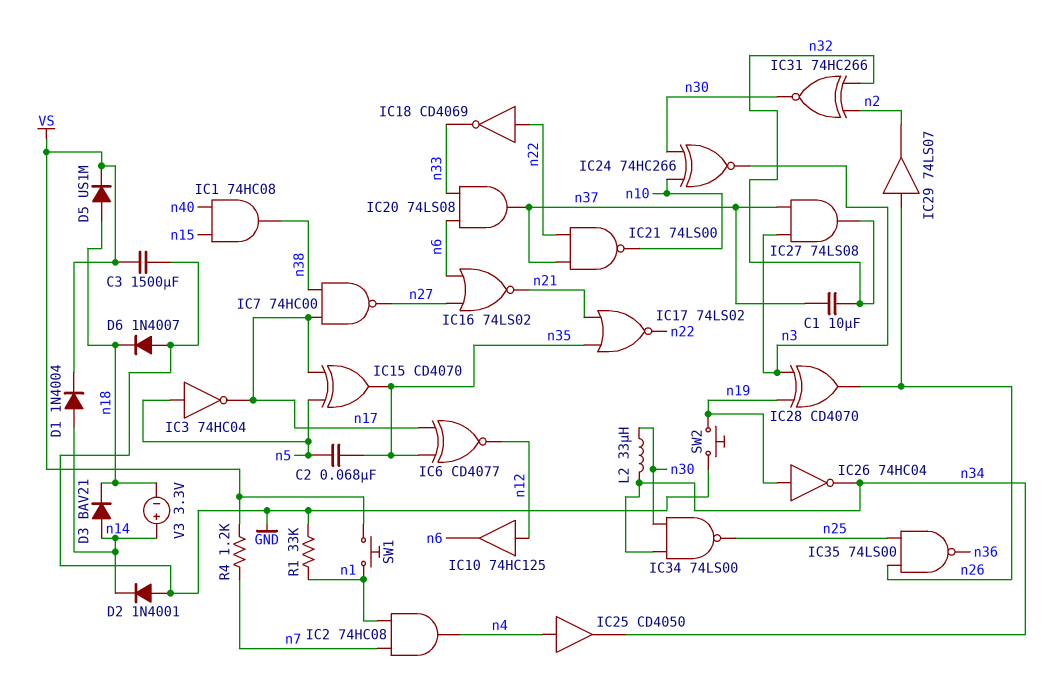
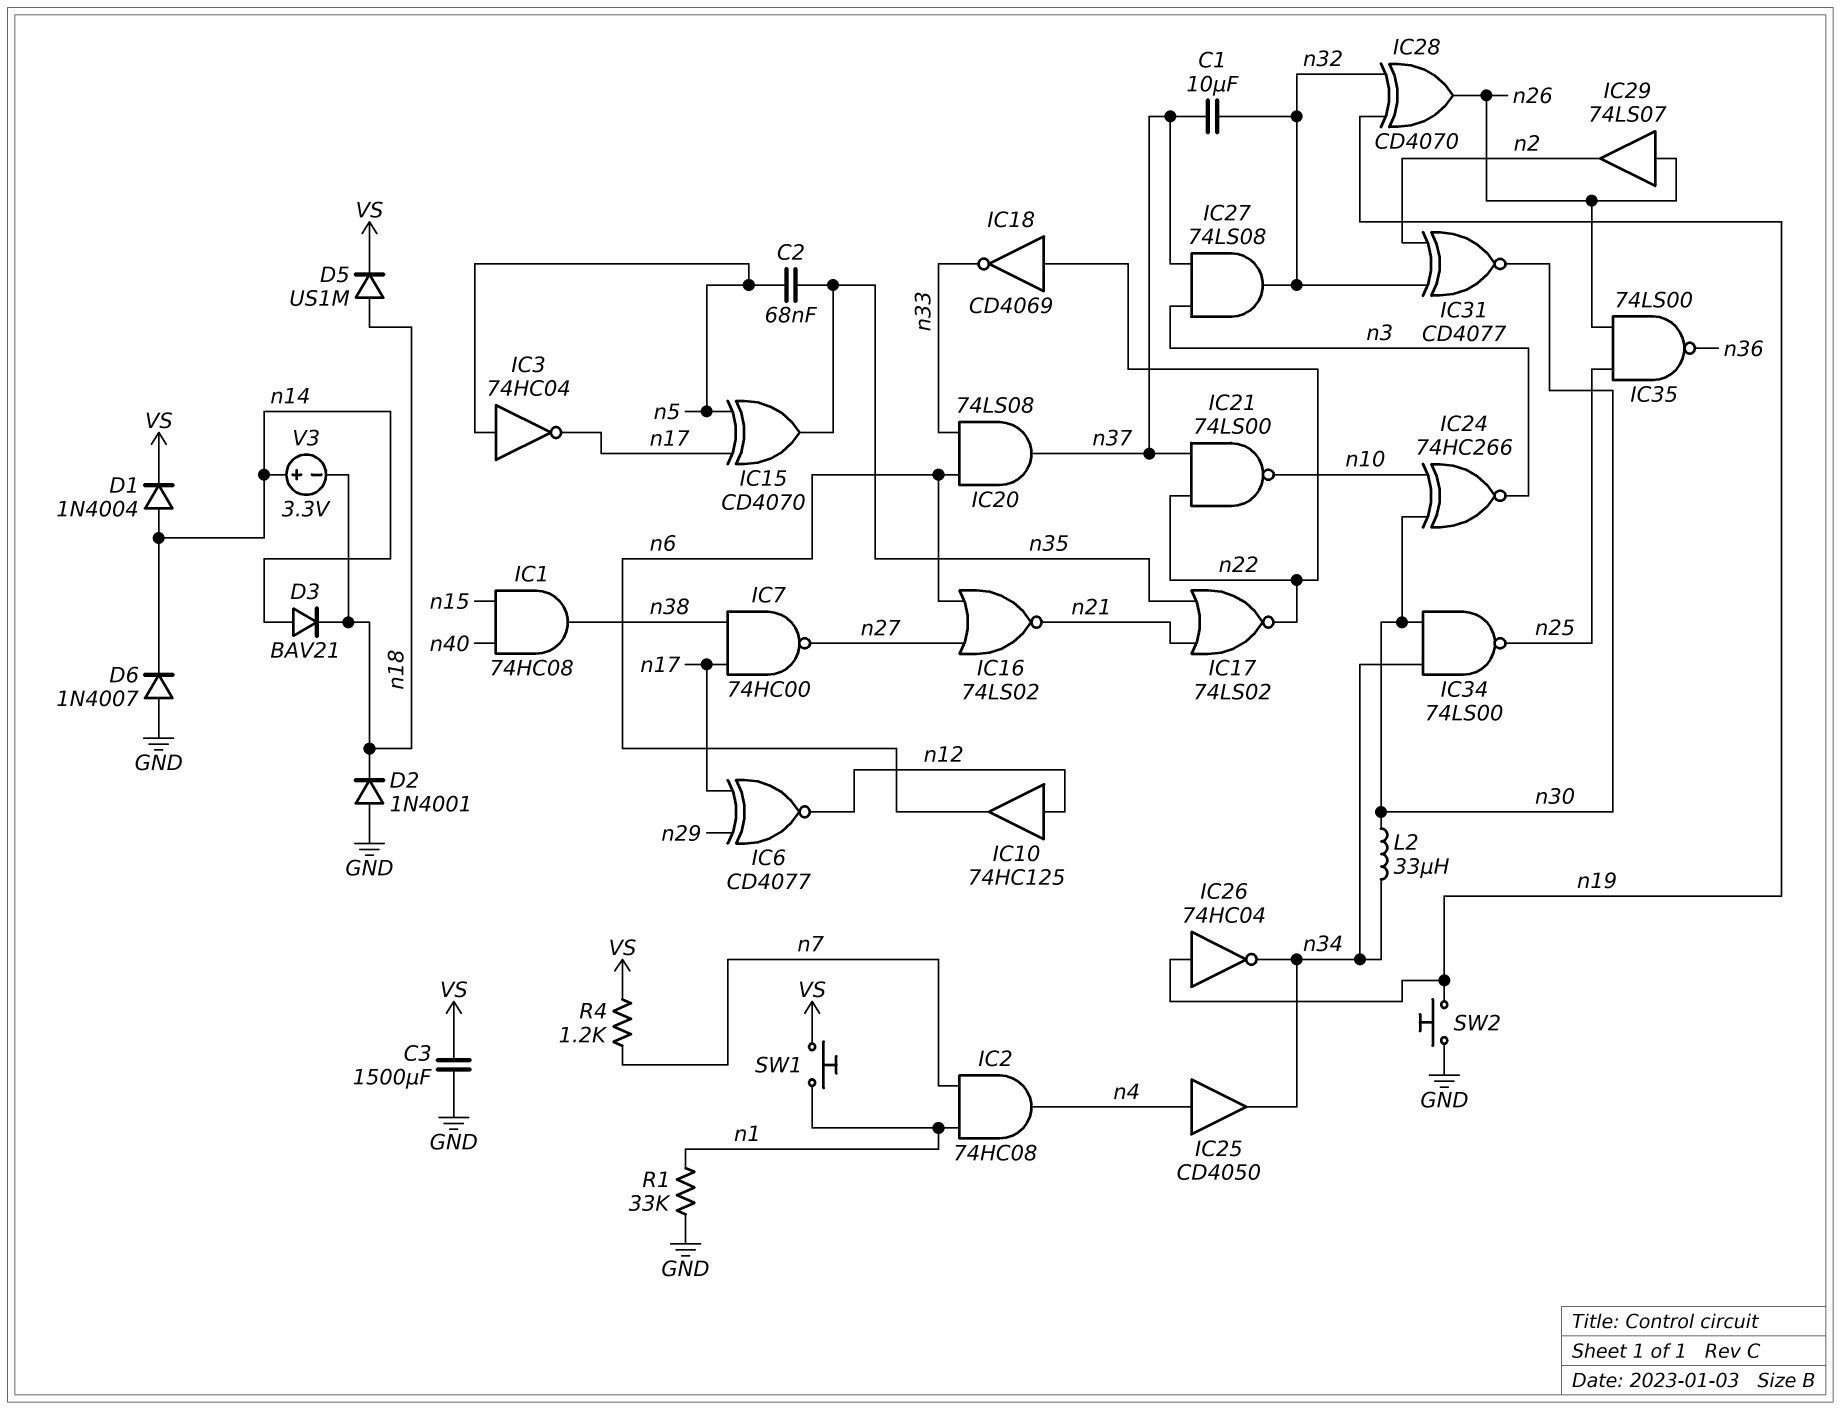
D2: diode 1N4001 (A GND, K n14) -> diode 1N4001 (A GND, K n18)
D6: diode 1N4007 (A GND, K n18) -> diode 1N4007 (A GND, K n14)
IC6: XNOR CD4077 (in n17, in n35, out n12) -> XNOR CD4077 (in n17, in n29, out n12)
IC28: XOR CD4070 (in n3, in n19, out n26) -> XOR CD4070 (in n19, in n32, out n26)
IC31: XNOR 74HC266 (in n2, in n32, out n30) -> XNOR CD4077 (in n2, in n32, out n30)

